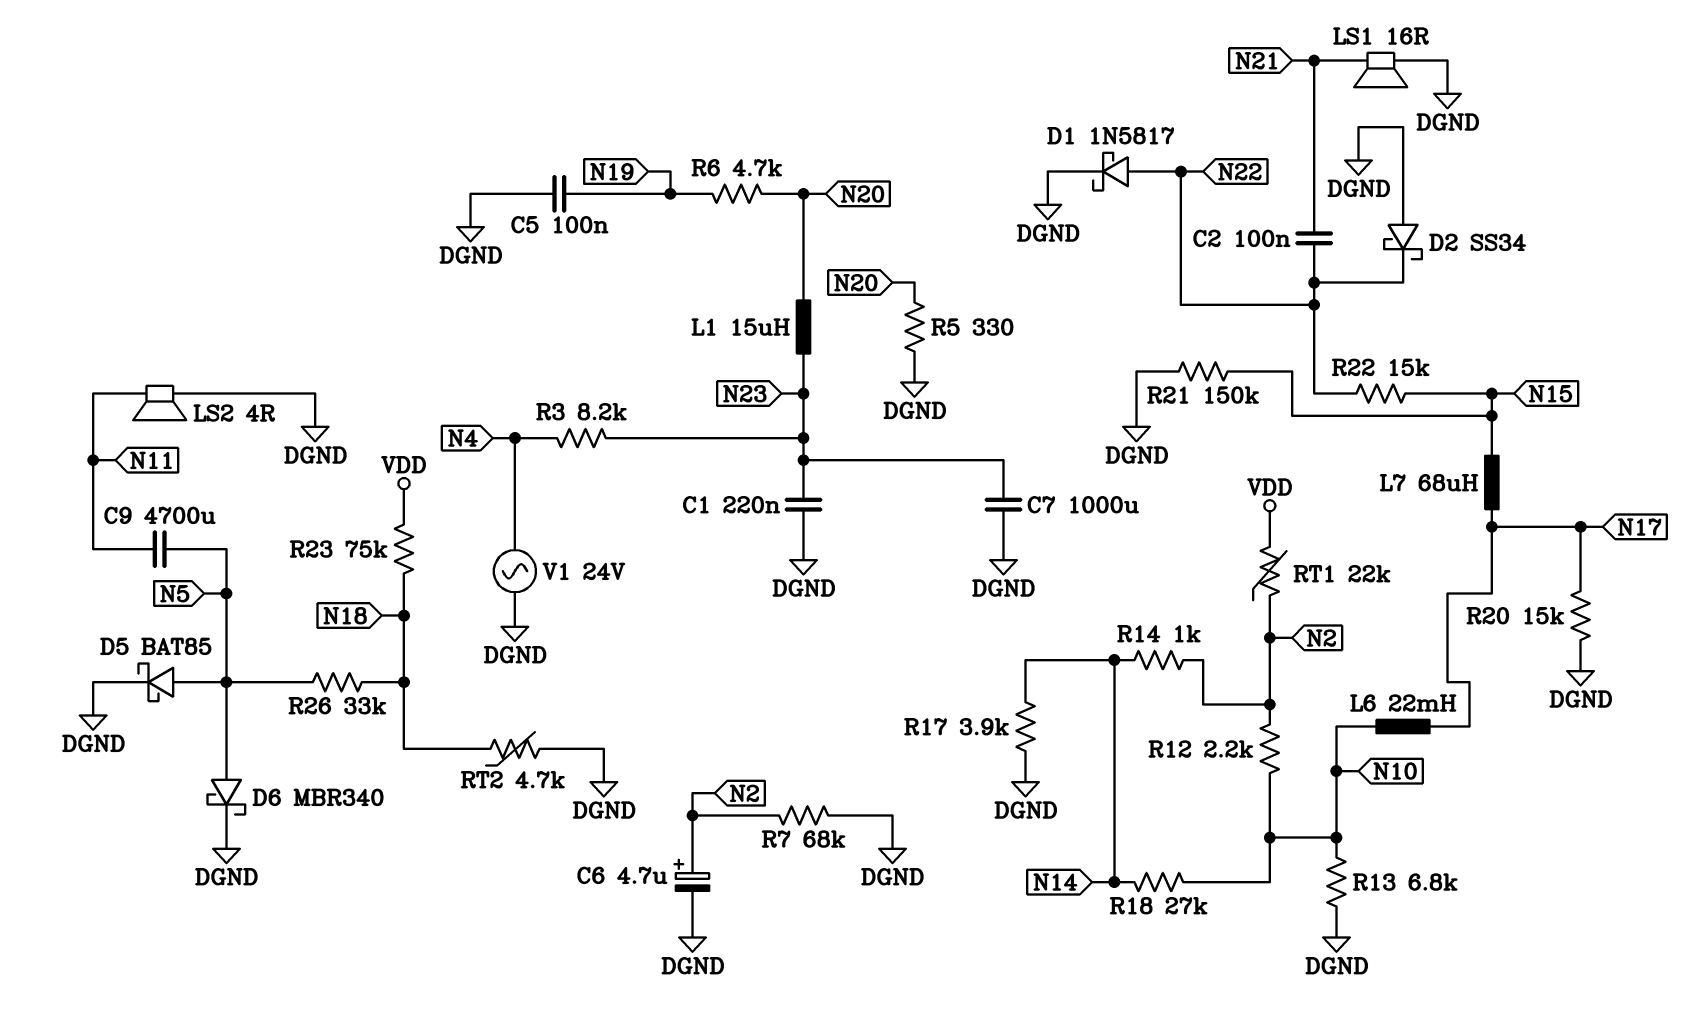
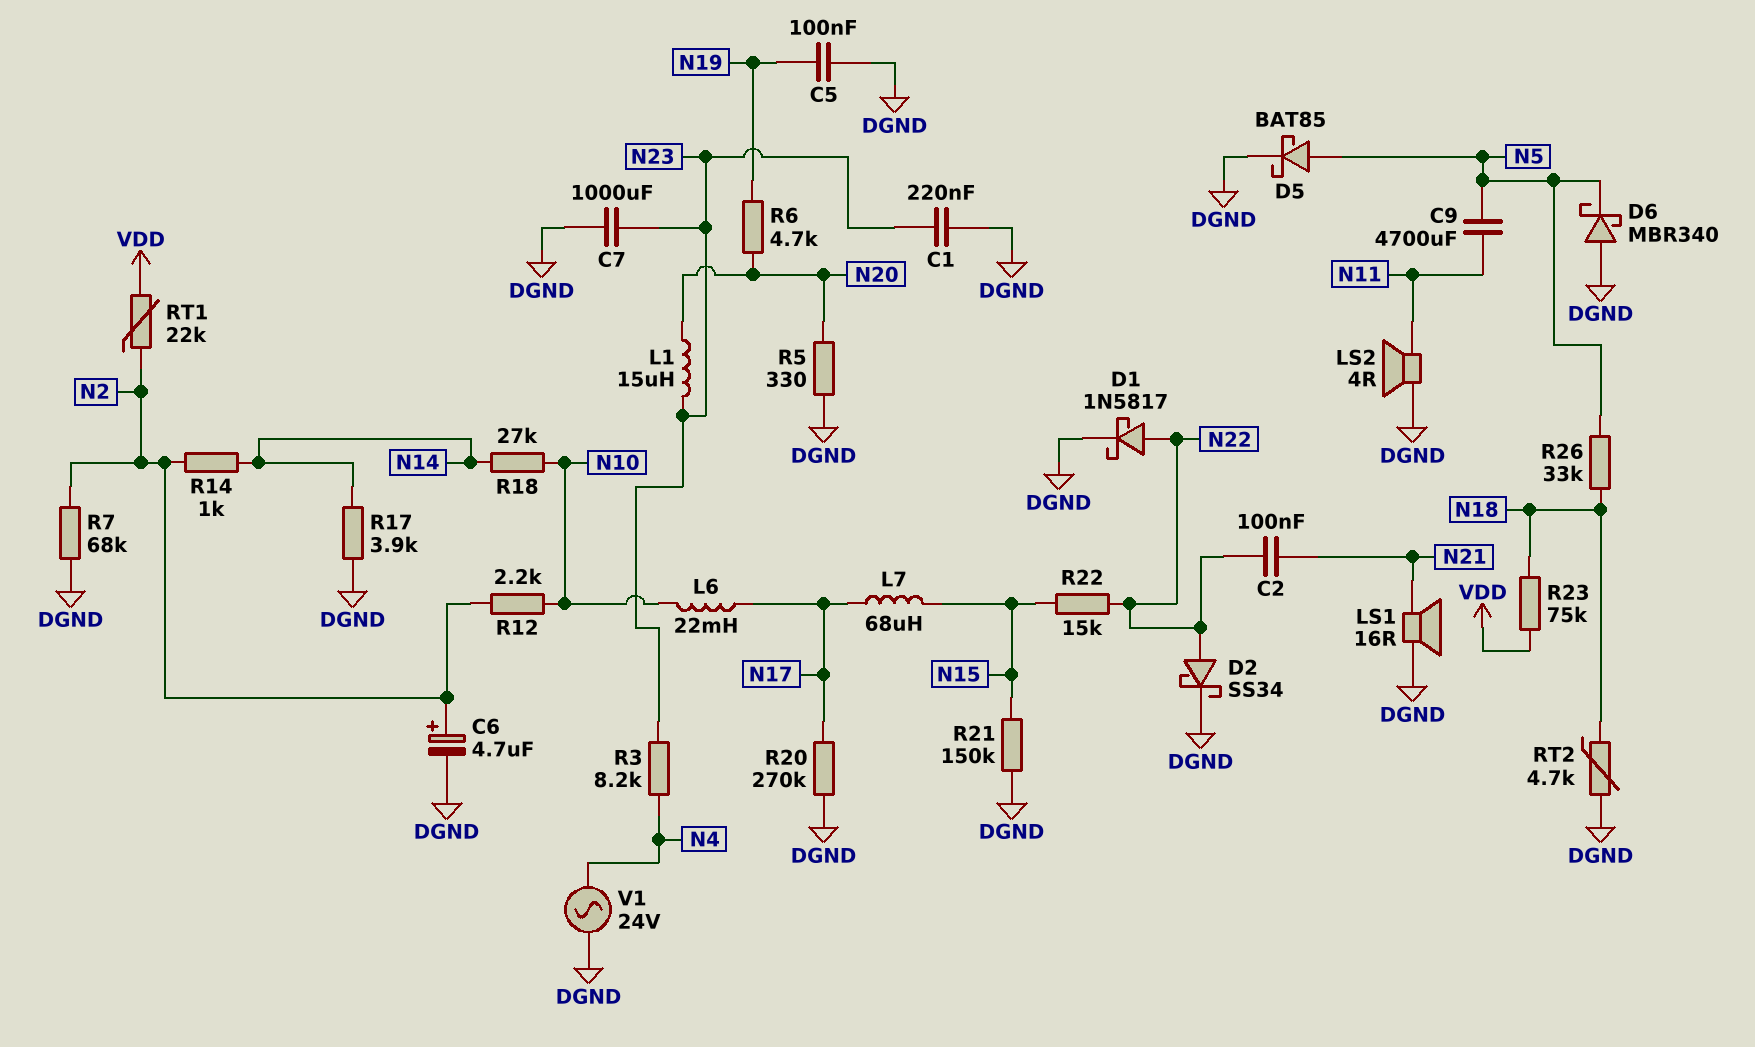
D2: schottky SS34 (A DGND, K N22) -> schottky SS34 (A N22, K DGND)
D6: schottky MBR340 (A N5, K DGND) -> schottky MBR340 (A DGND, K N5)
R13: 6.8k (DGND, N10) -> none
R20: 15k (DGND, N17) -> 270k (DGND, N17)

